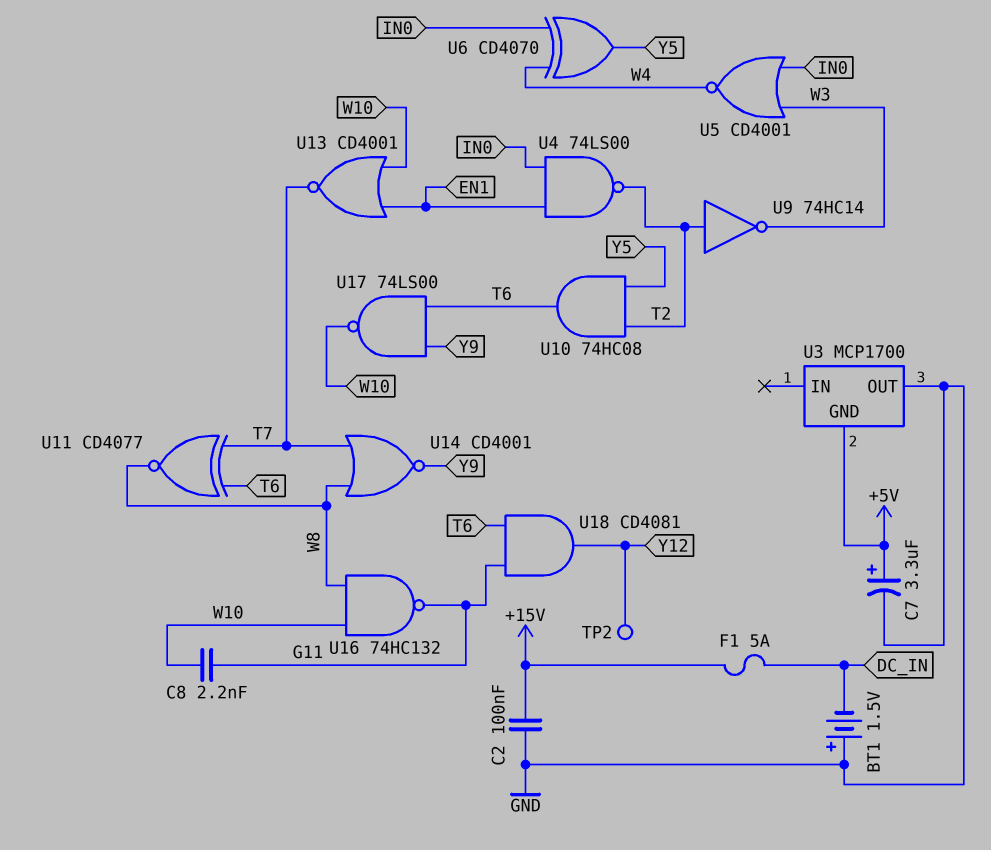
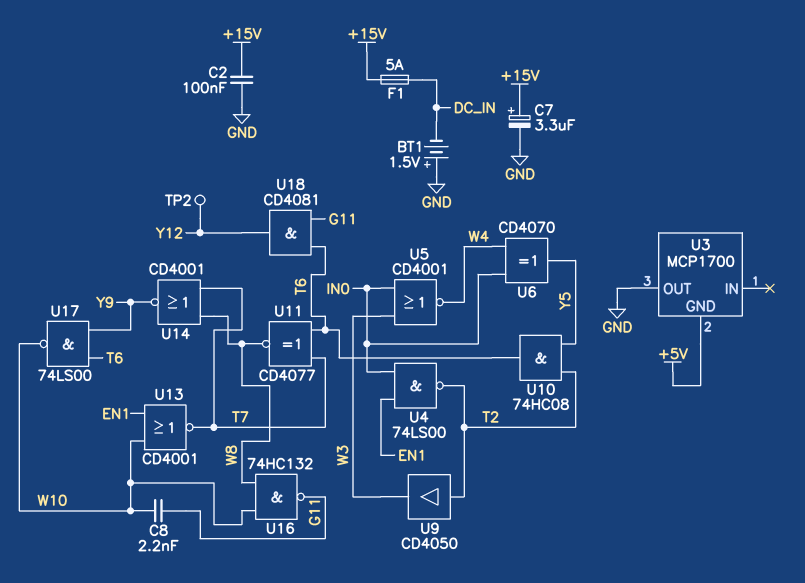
C7: 3.3uF (plus +5V, minus GND) -> 3.3uF (plus +15V, minus GND)
U9: NOT 74HC14 (in T2, out W3) -> buffer CD4050 (in T2, out W3)

